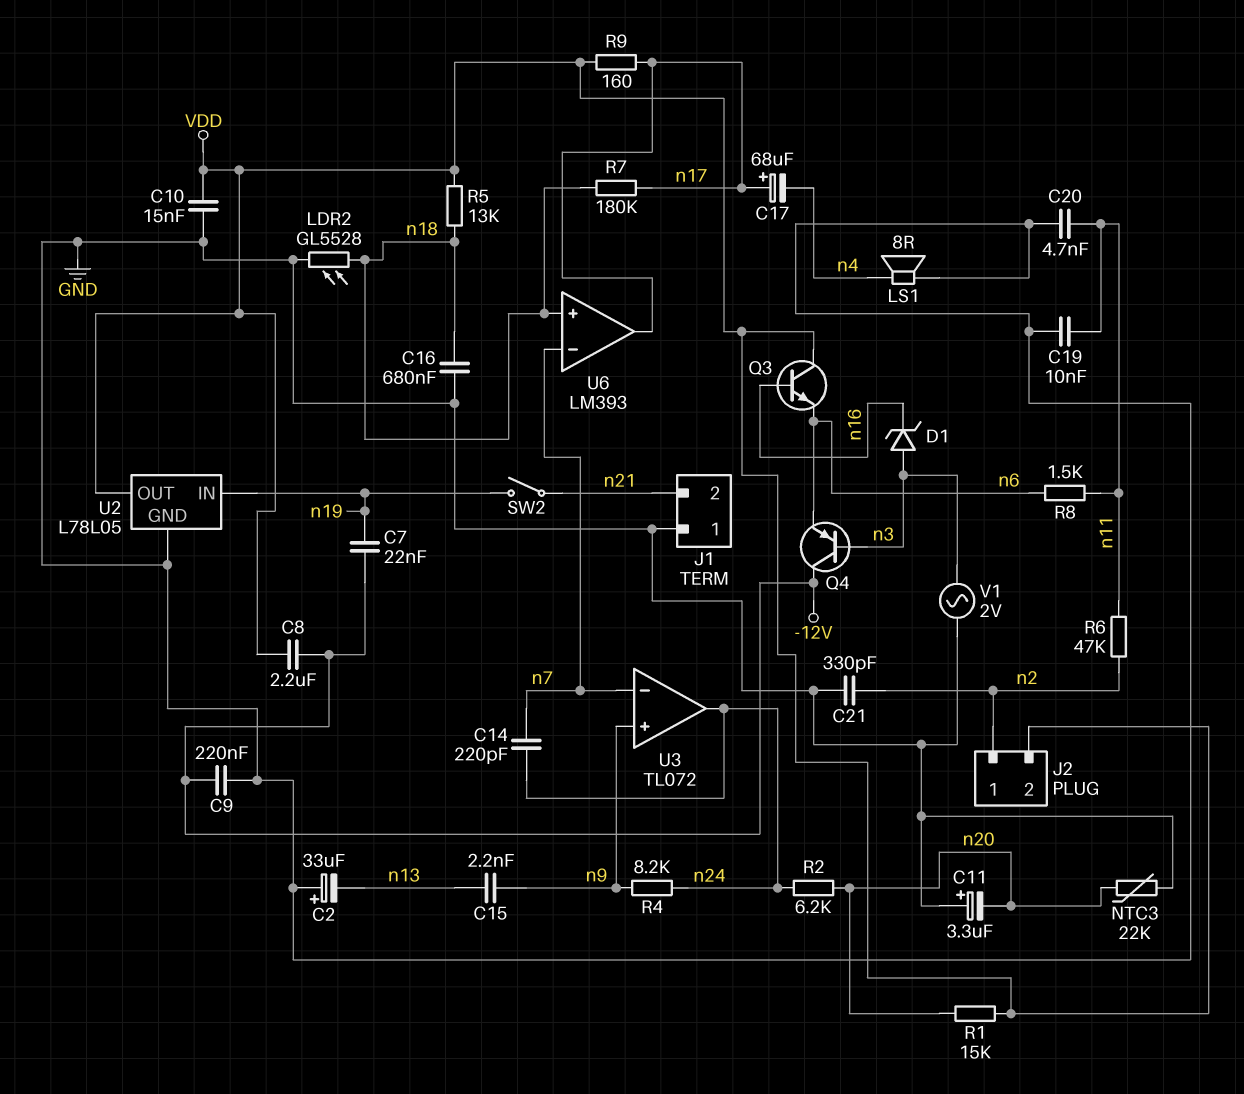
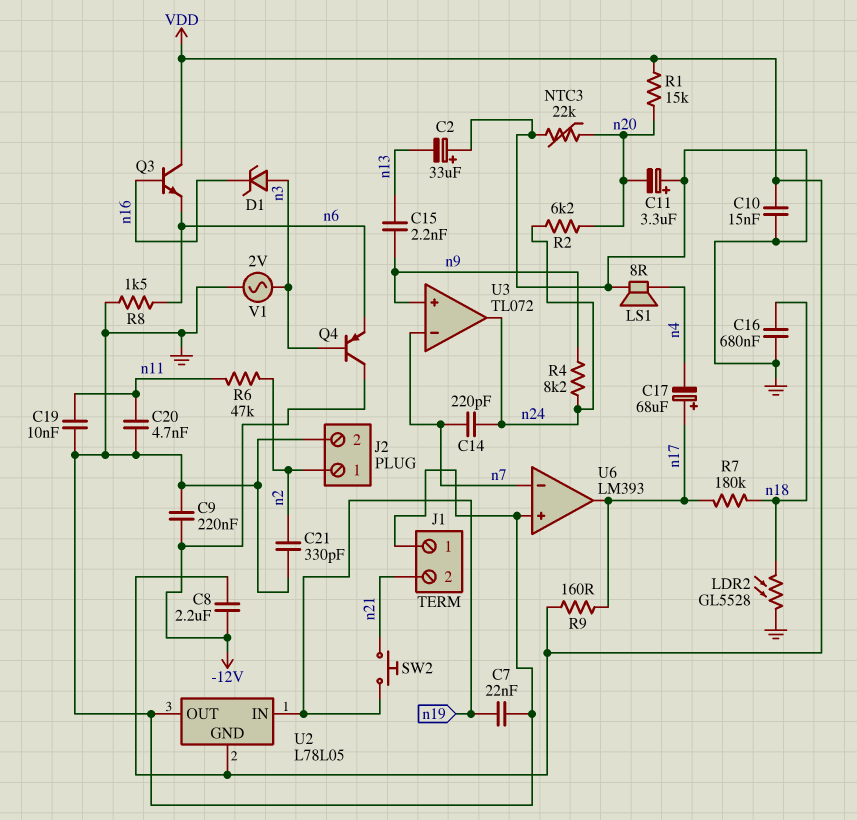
C7: 22nF (-12V, n19) -> 22nF (GND, n19)
J2 pin 2: VDD -> GND
R5: 13k (VDD, n18) -> none
R8: 1.5k (n6, n11) -> 1.5k (GND, n6)
SW2: switch (n19, n21) -> button (n19, n21)
U2 pin GND: GND -> VDD
U2 pin OUT: VDD -> GND
U6 pin in+: n18 -> GND

